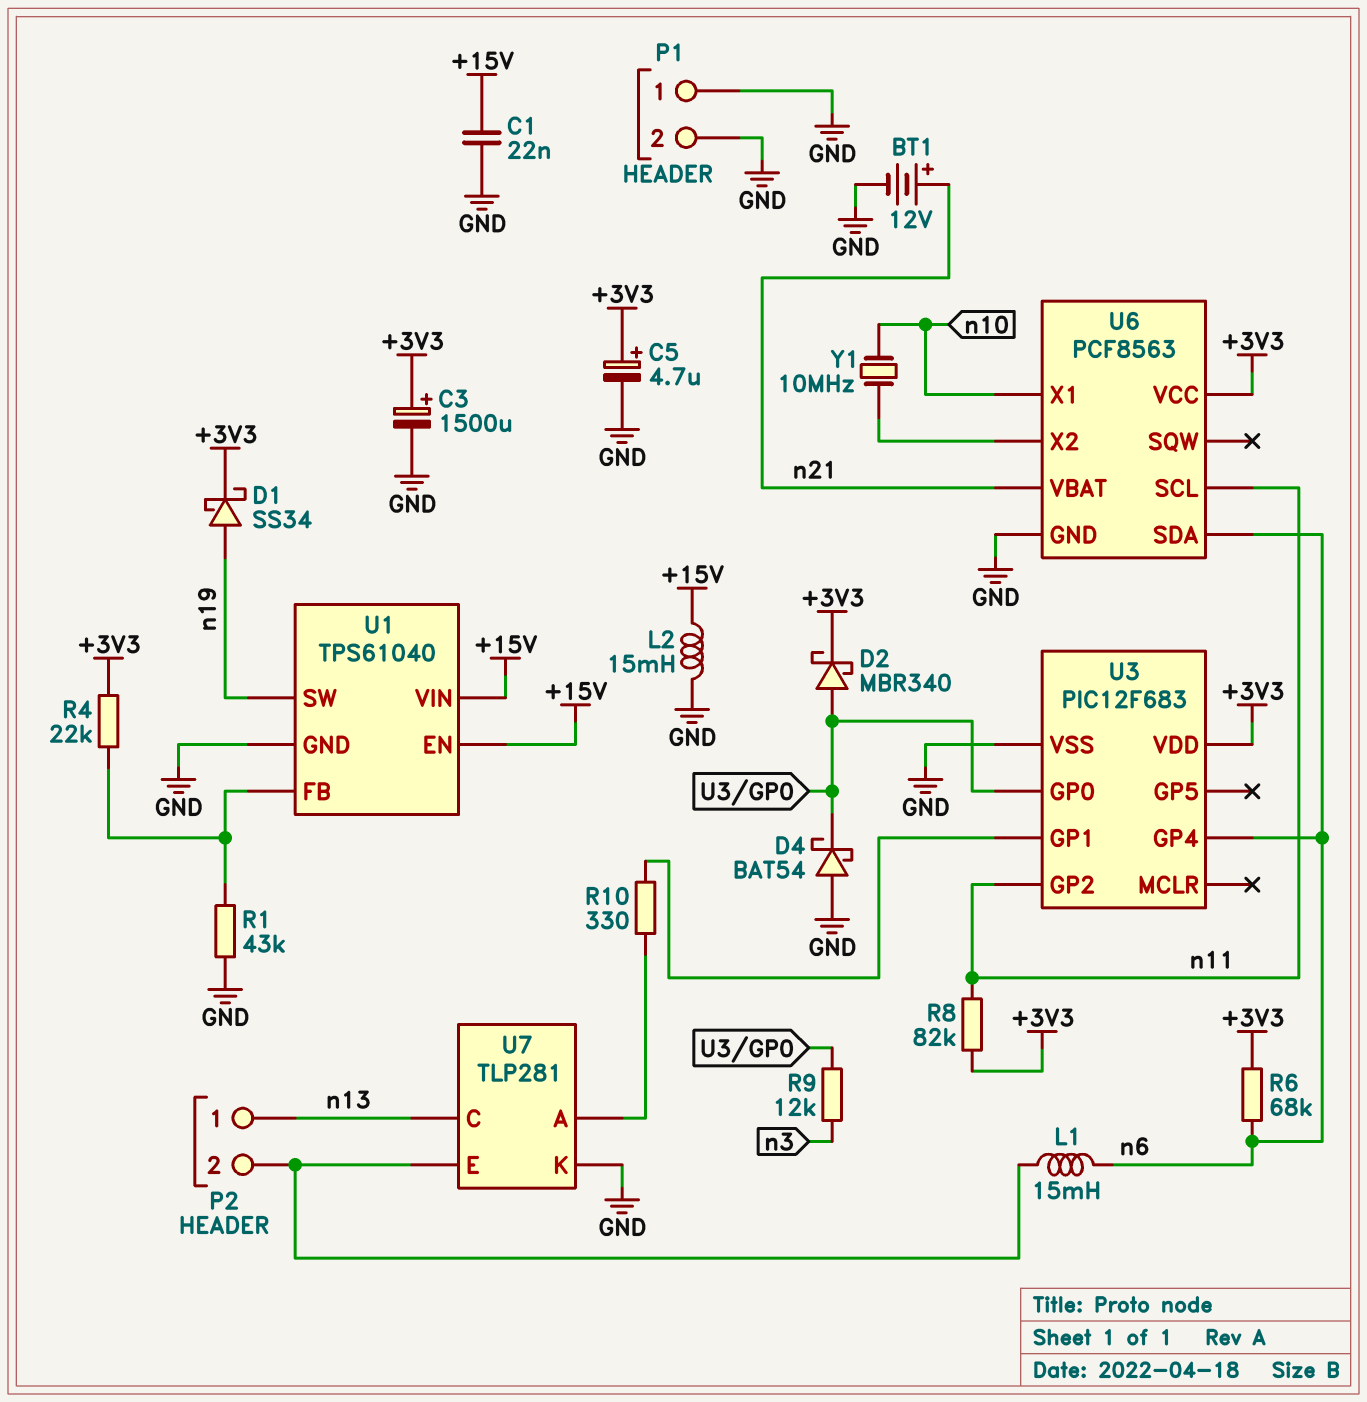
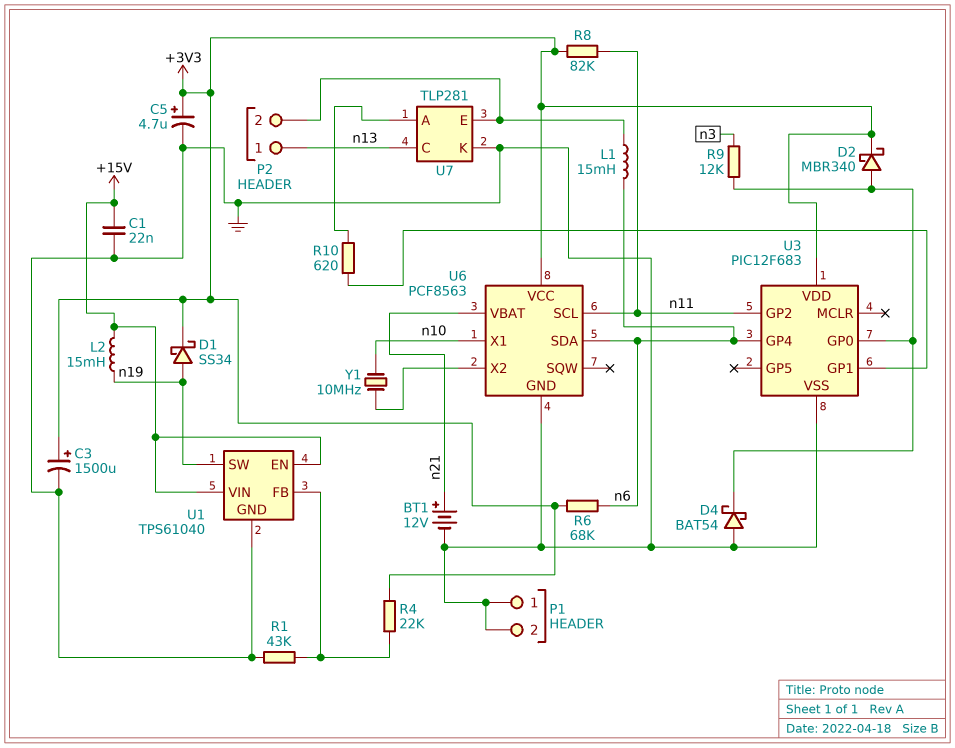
L2: 15mH (+15V, GND) -> 15mH (+15V, n19)
R10: 330 (U3/GP1, U7/A) -> 620 (U3/GP1, U7/A)

